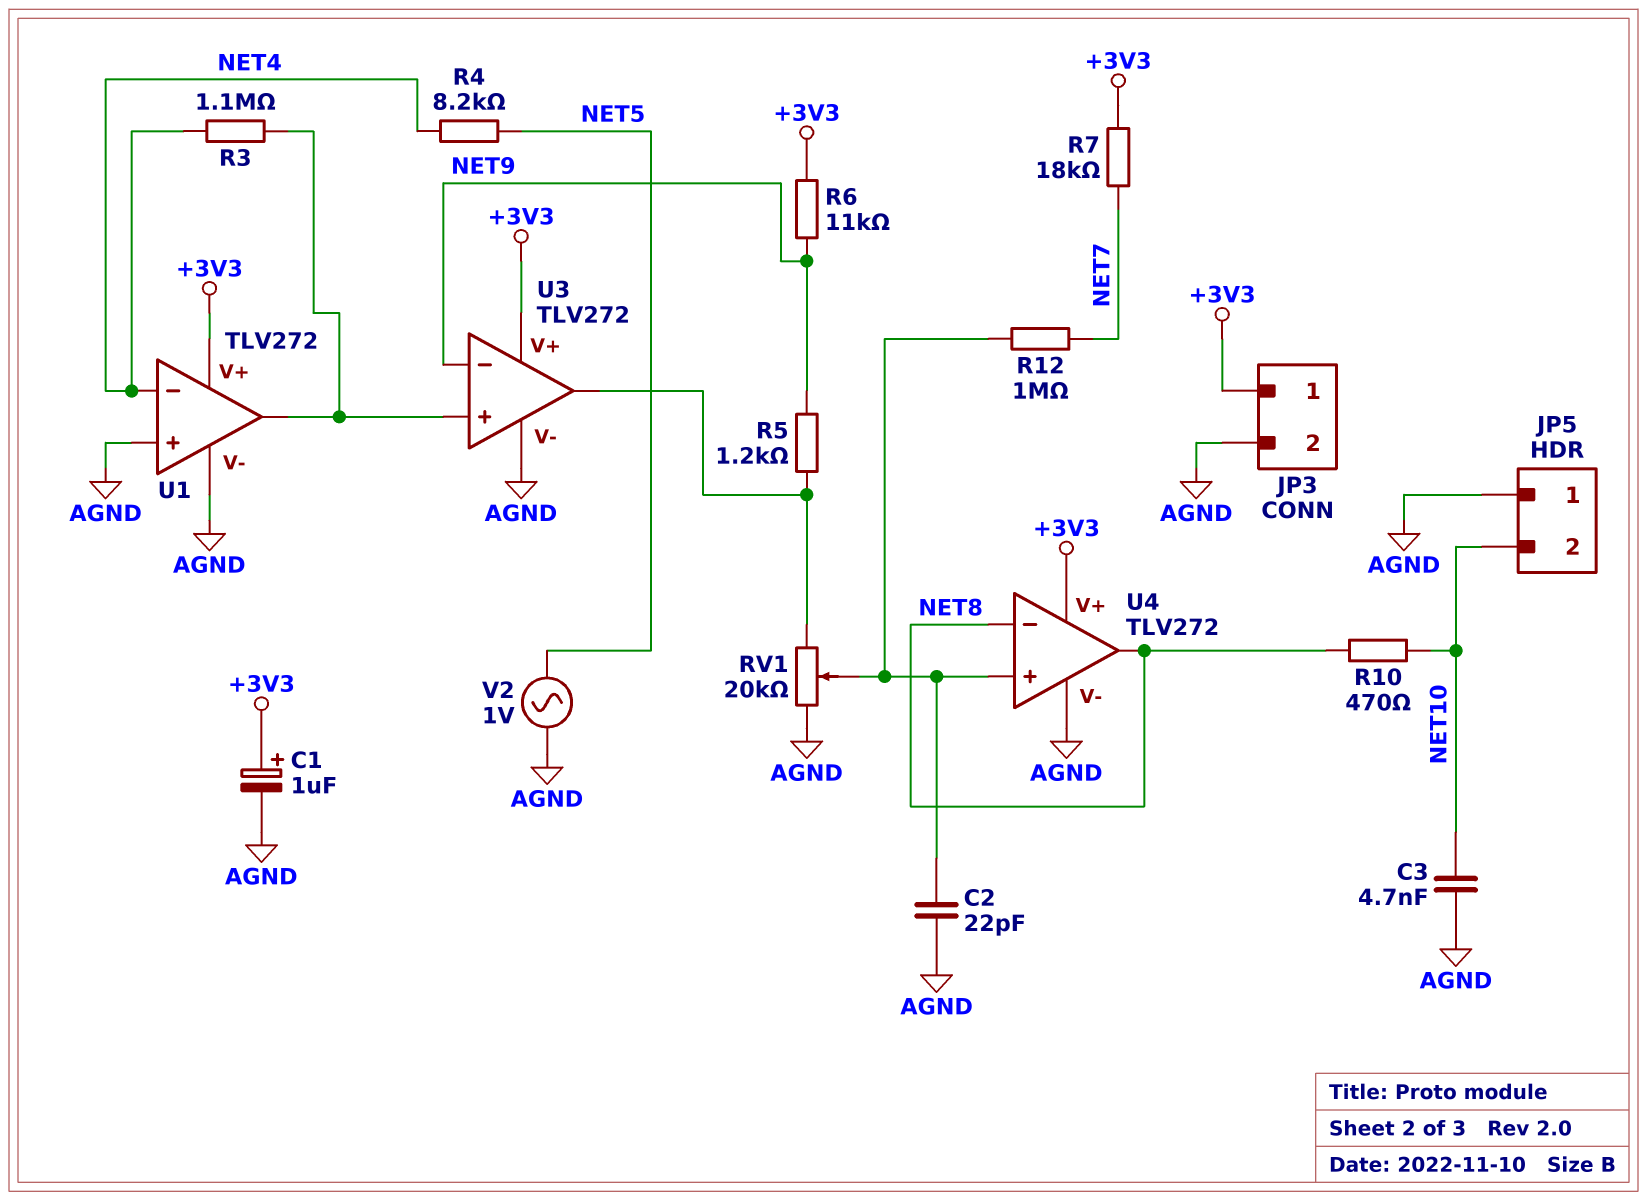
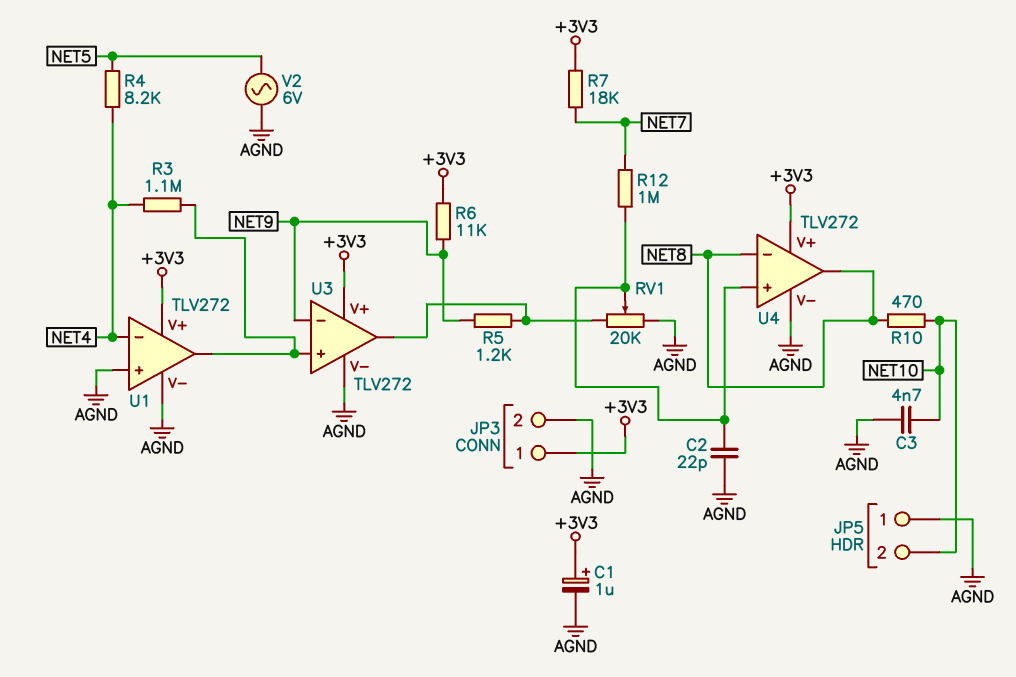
V2: AC 1V (AGND, NET5) -> AC 6V (AGND, NET5)

